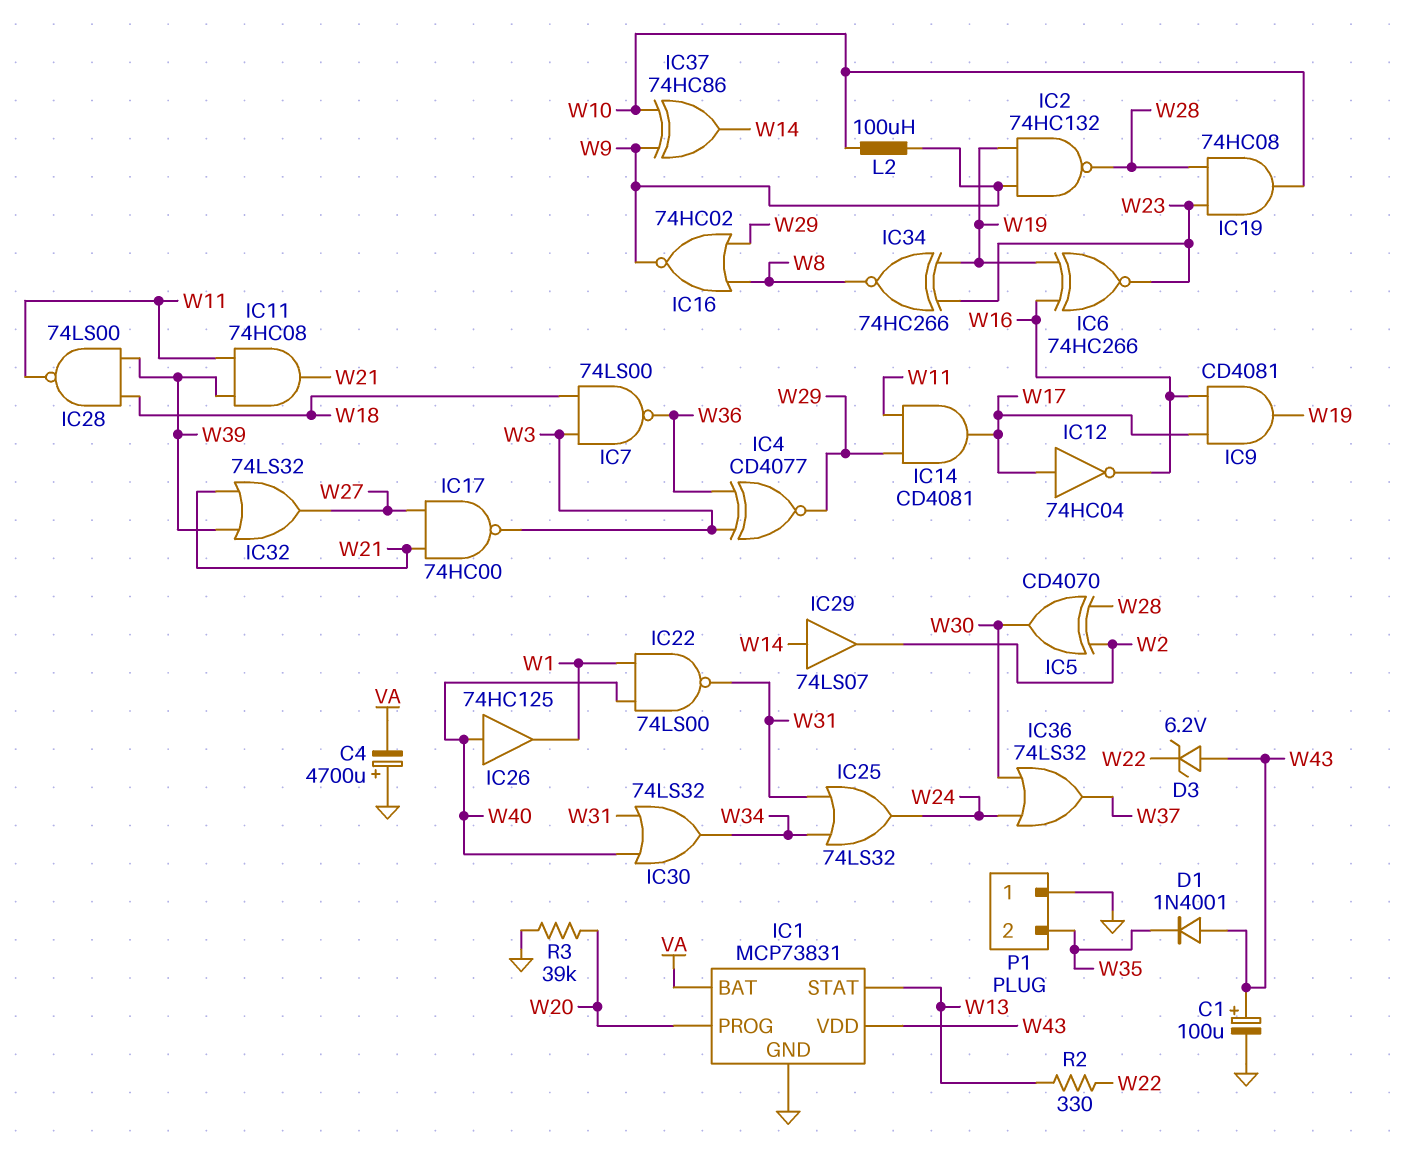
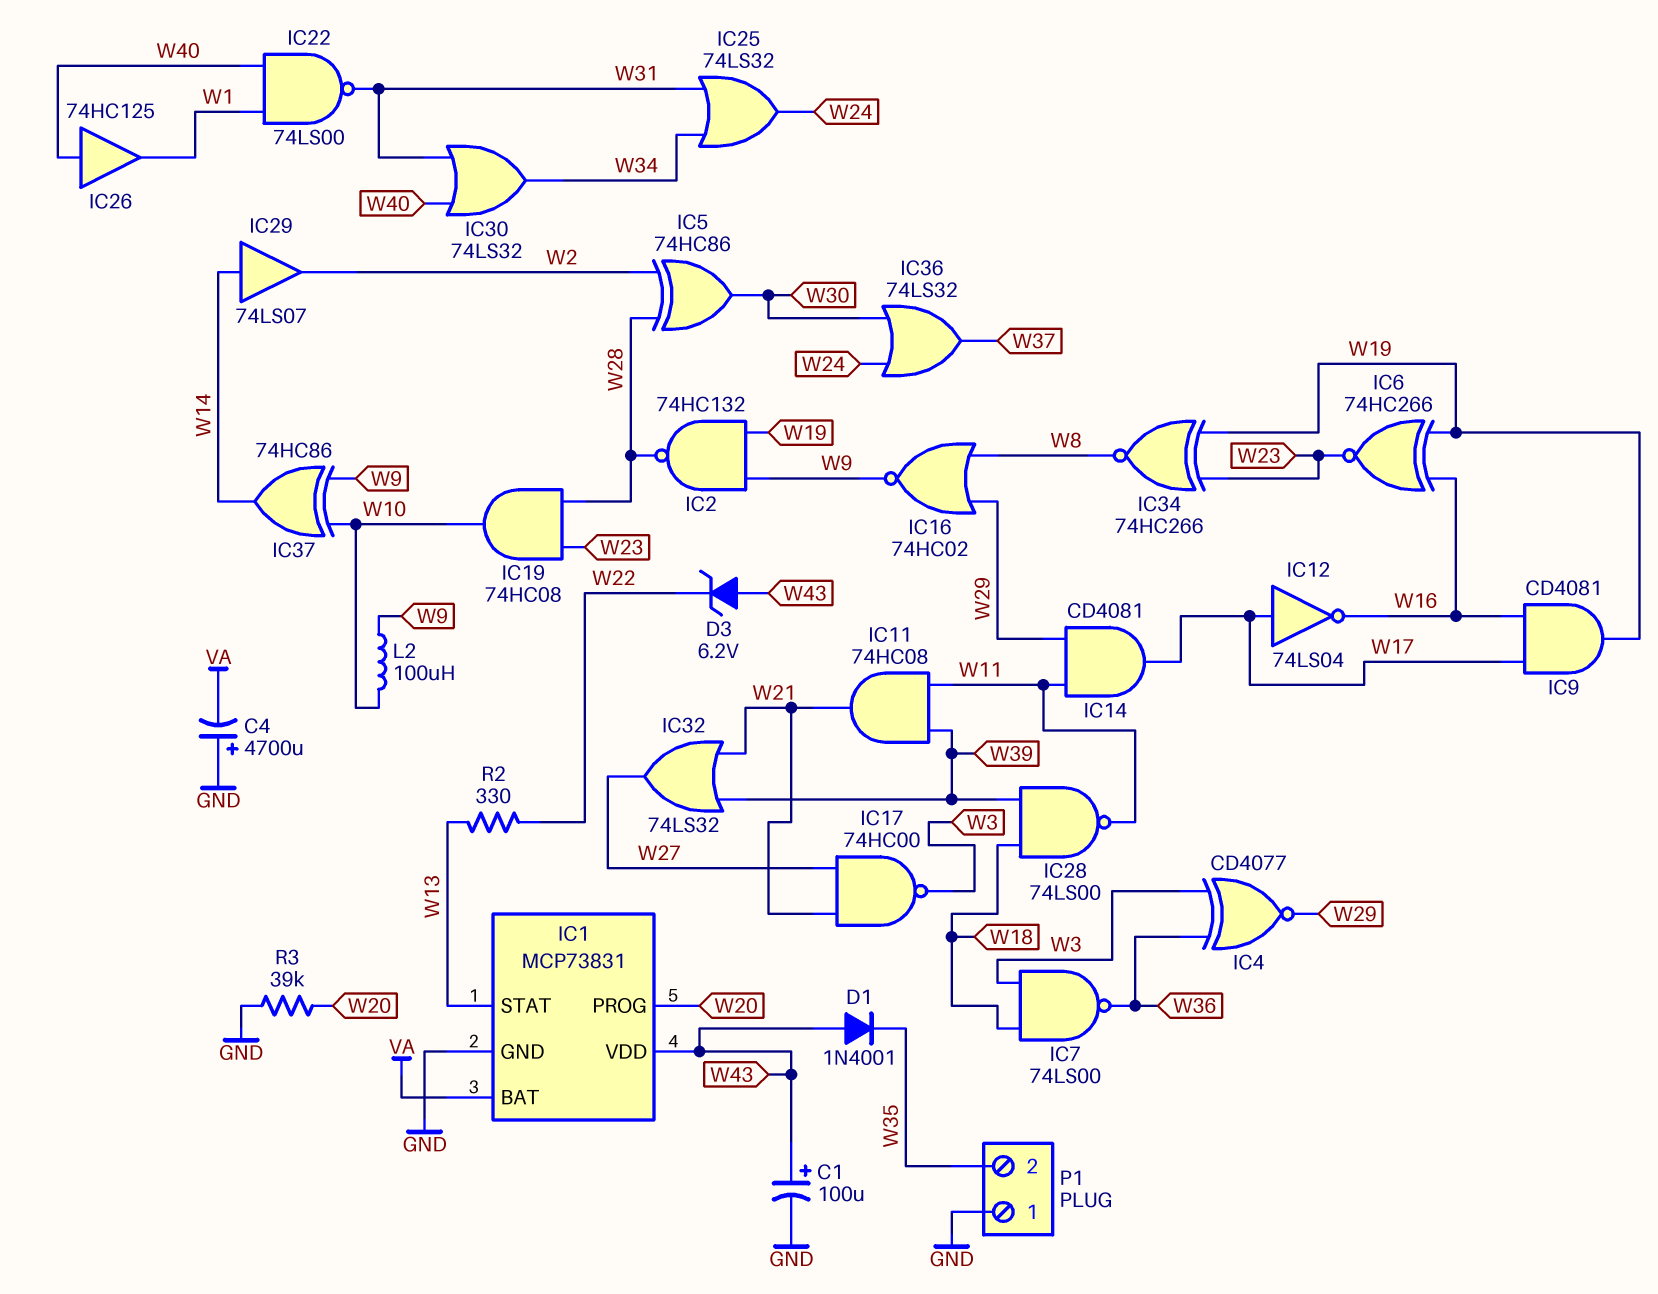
IC5: XOR CD4070 (in W2, in W28, out W30) -> XOR 74HC86 (in W2, in W28, out W30)
IC12: NOT 74HC04 (in W17, out W16) -> NOT 74LS04 (in W17, out W16)

